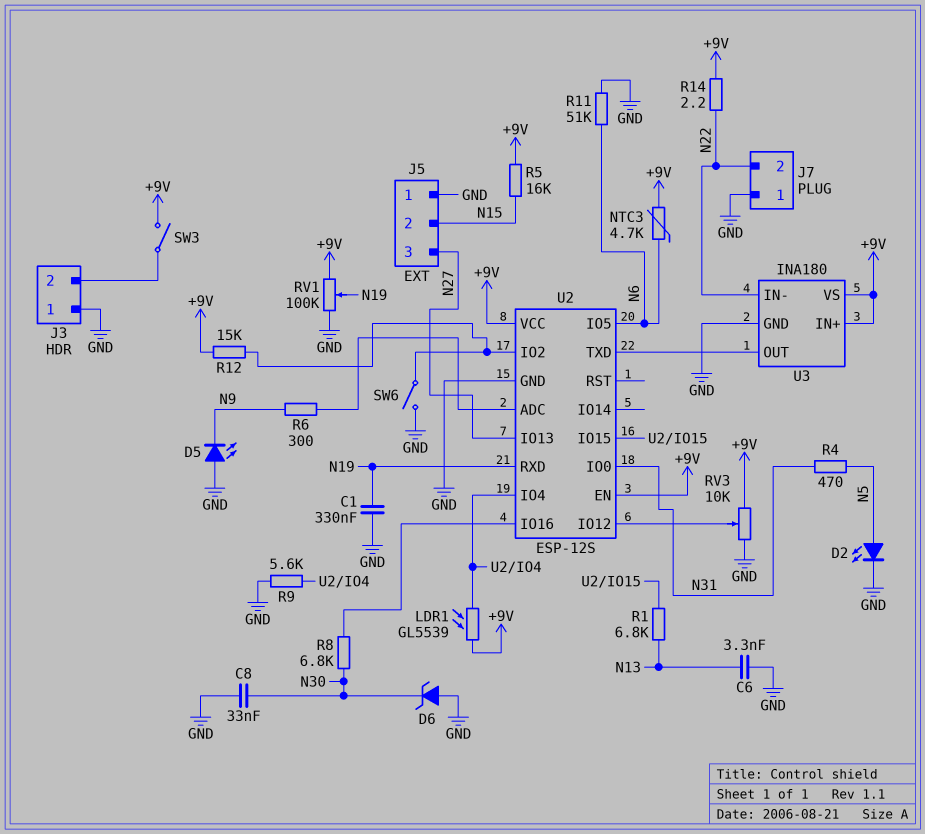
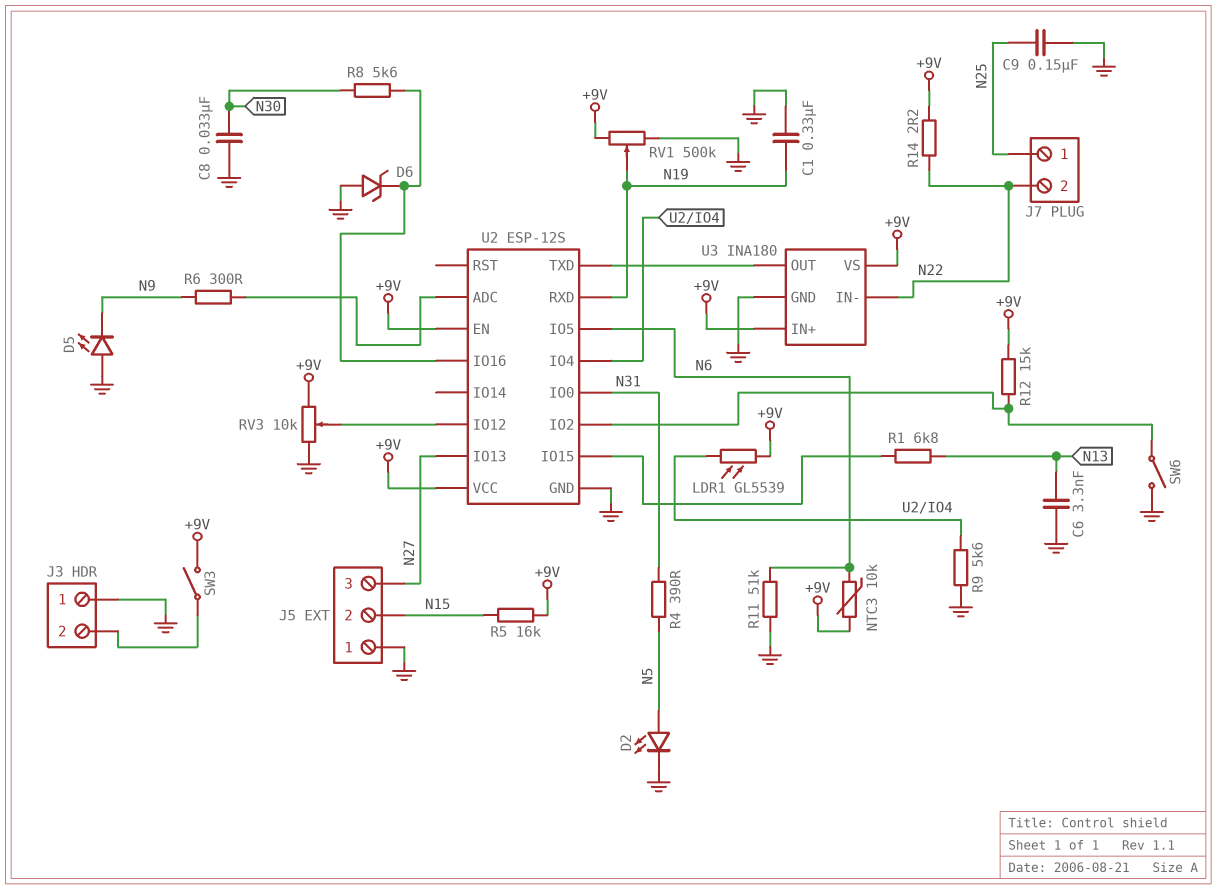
C9: none -> 150nF (GND, N25)
D6: zener (A GND, K N30) -> zener (A GND, K U2/IO16)
J7 pin 1: GND -> N25
NTC3: 4.7k (+9V, N6) -> 10k (+9V, N6)
R4: 470 (N5, N31) -> 390 (N5, N31)
R8: 6.8k (N30, U2/IO16) -> 5.6k (N30, U2/IO16)
RV1: 100k (+9V, GND, wiper N19) -> 500k (+9V, GND, wiper N19)

